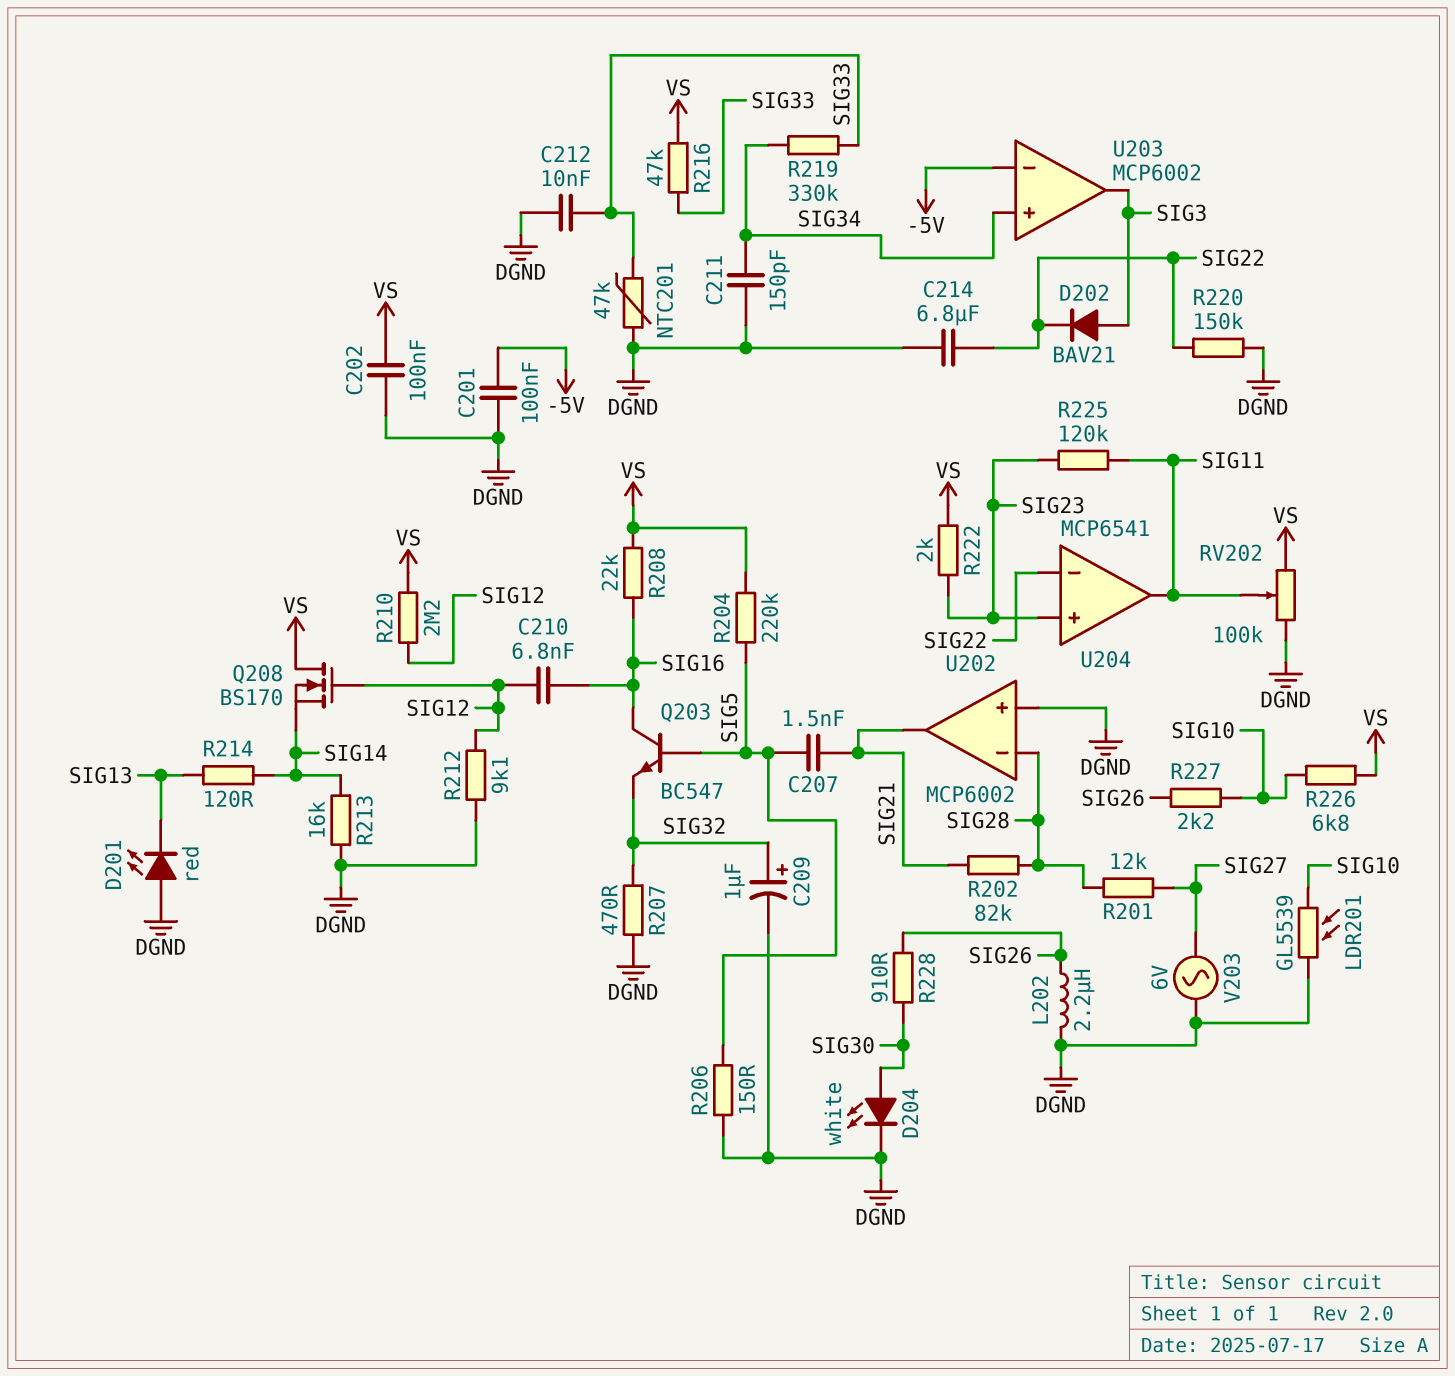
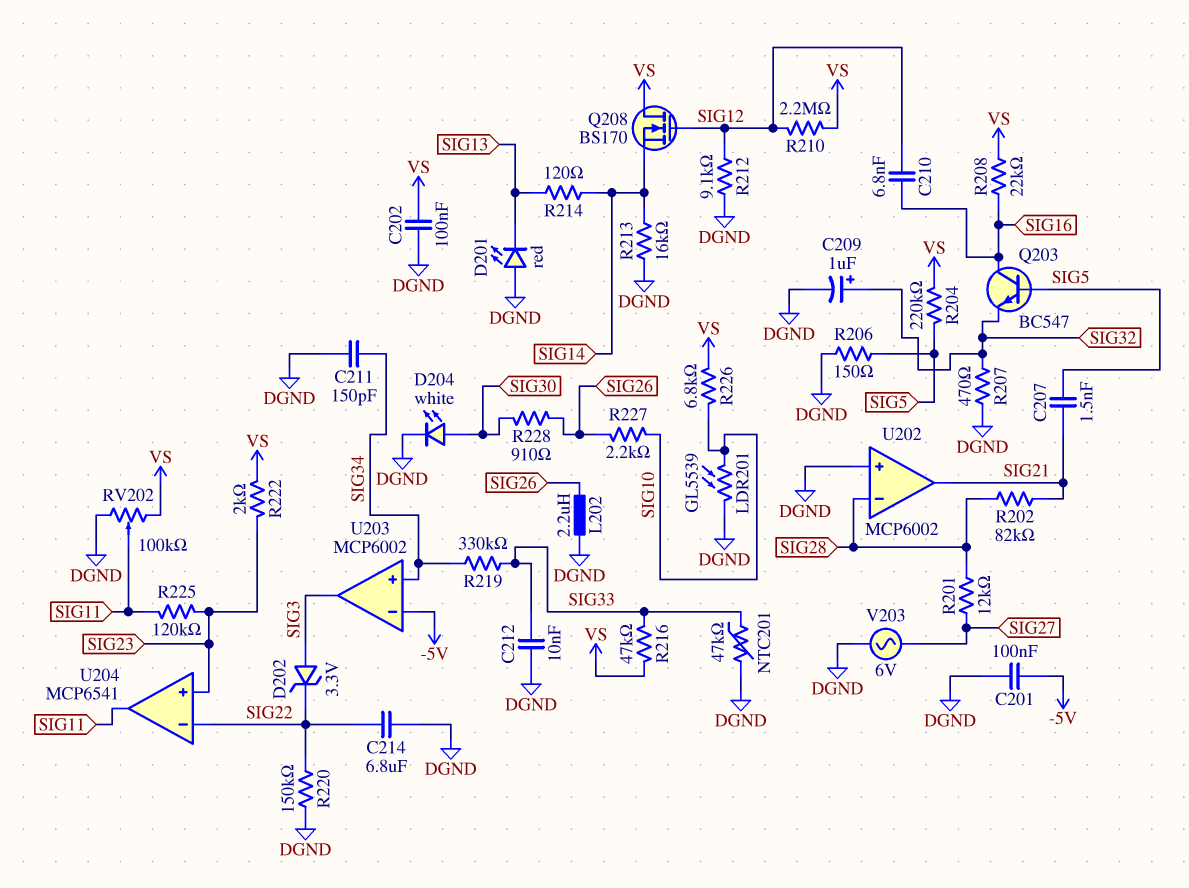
D202: diode BAV21 (A SIG3, K SIG22) -> zener 3.3V (A SIG3, K SIG22)

